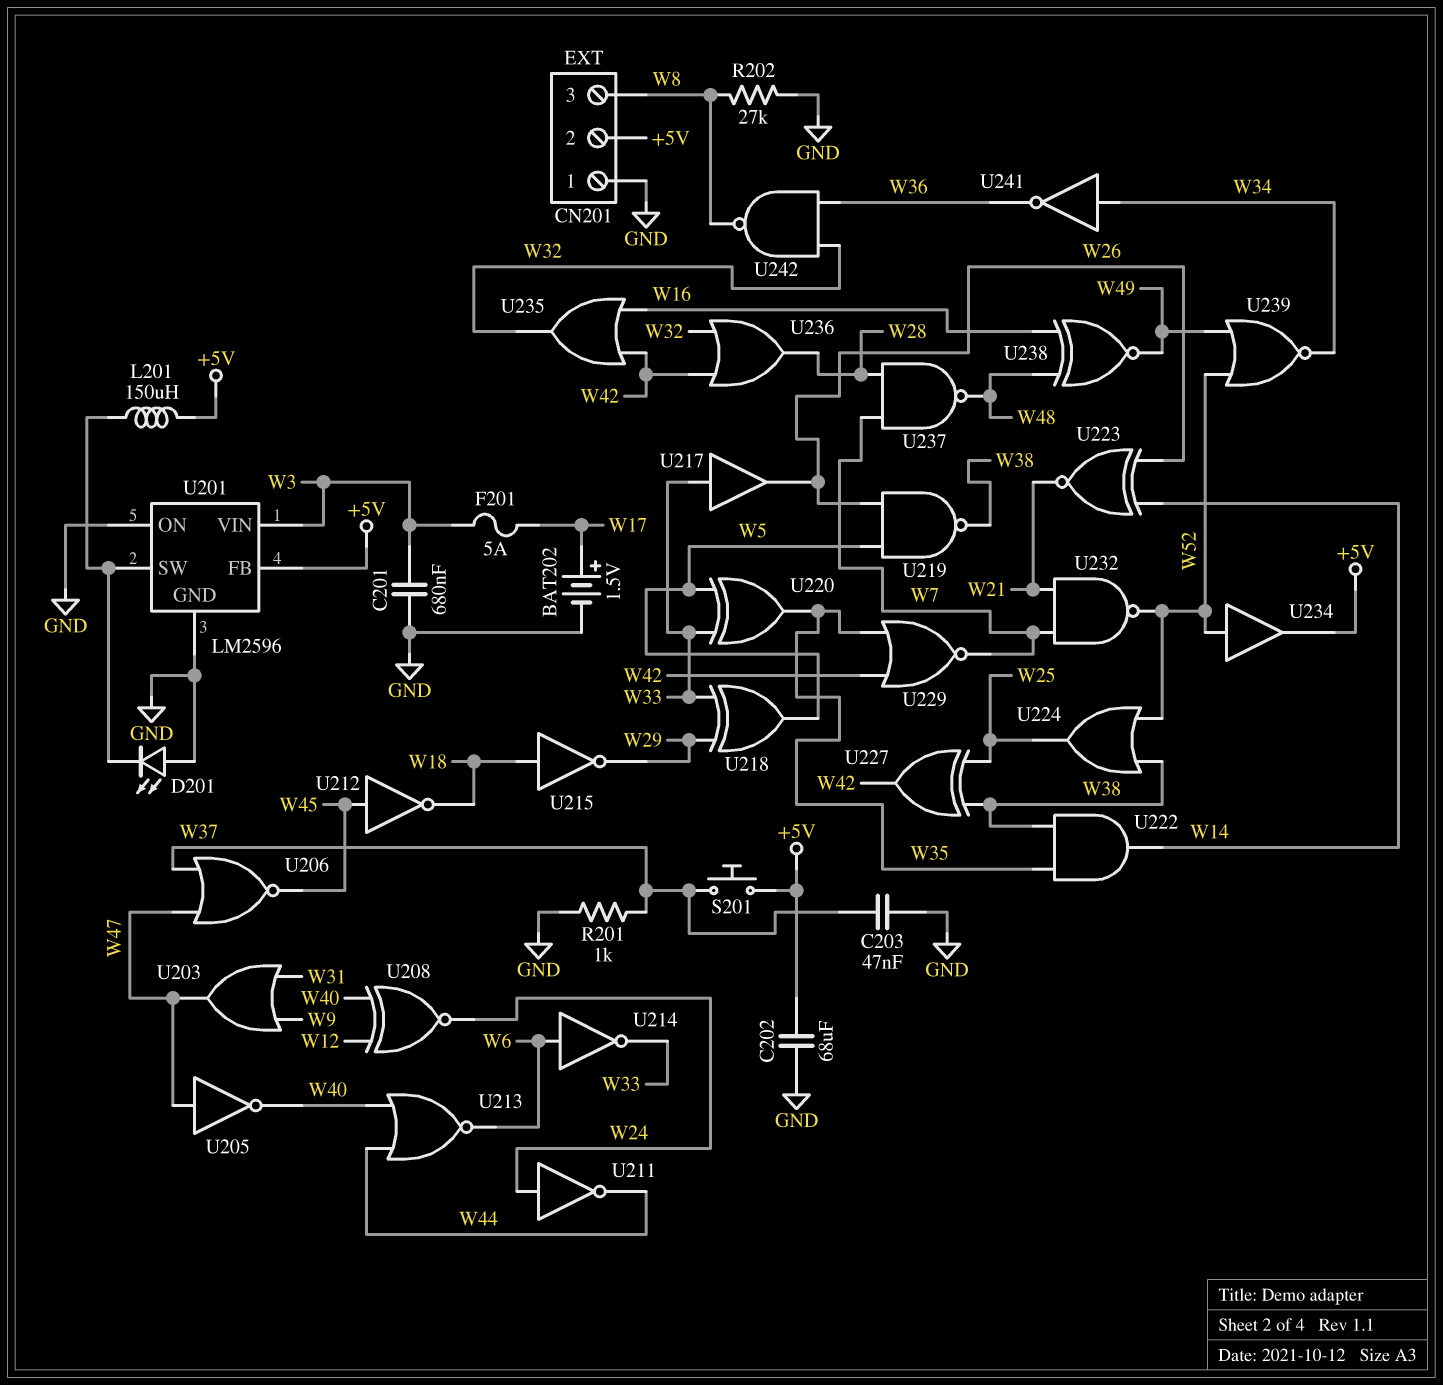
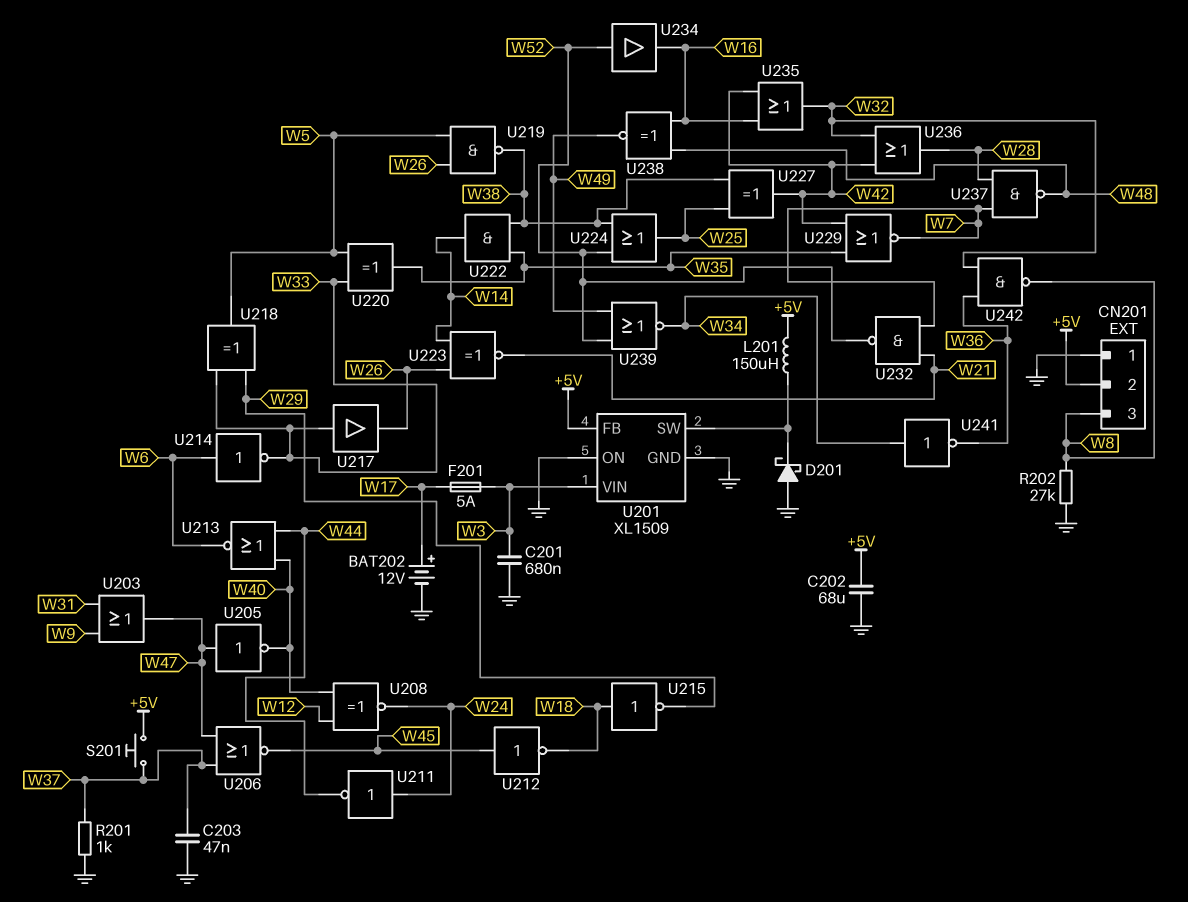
BAT202: 1.5V (plus W17, minus GND) -> 12V (plus W17, minus GND)
D201: LED (A GND, K U201/SW) -> schottky (A GND, K U201/SW)
U201: LM2596 -> XL1509
U234: buffer (in W52, out +5V) -> buffer (in W52, out W16)

